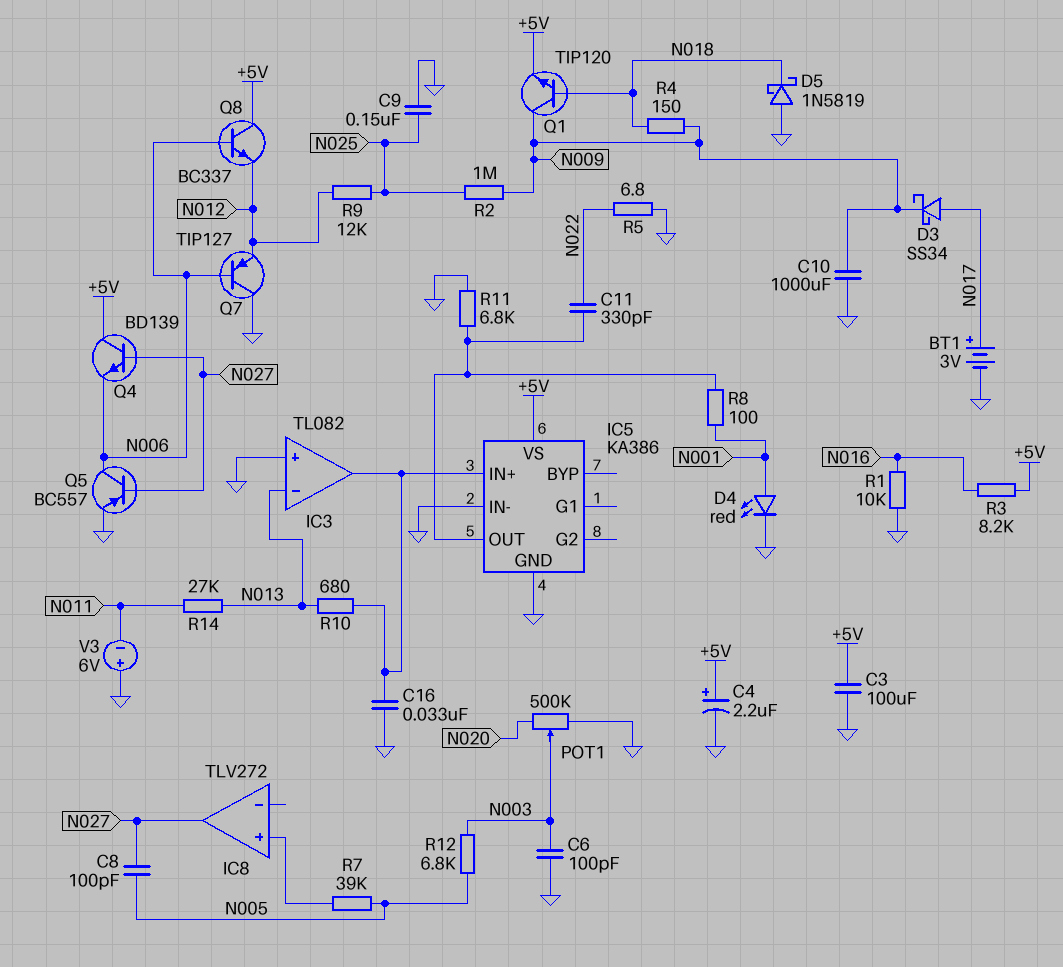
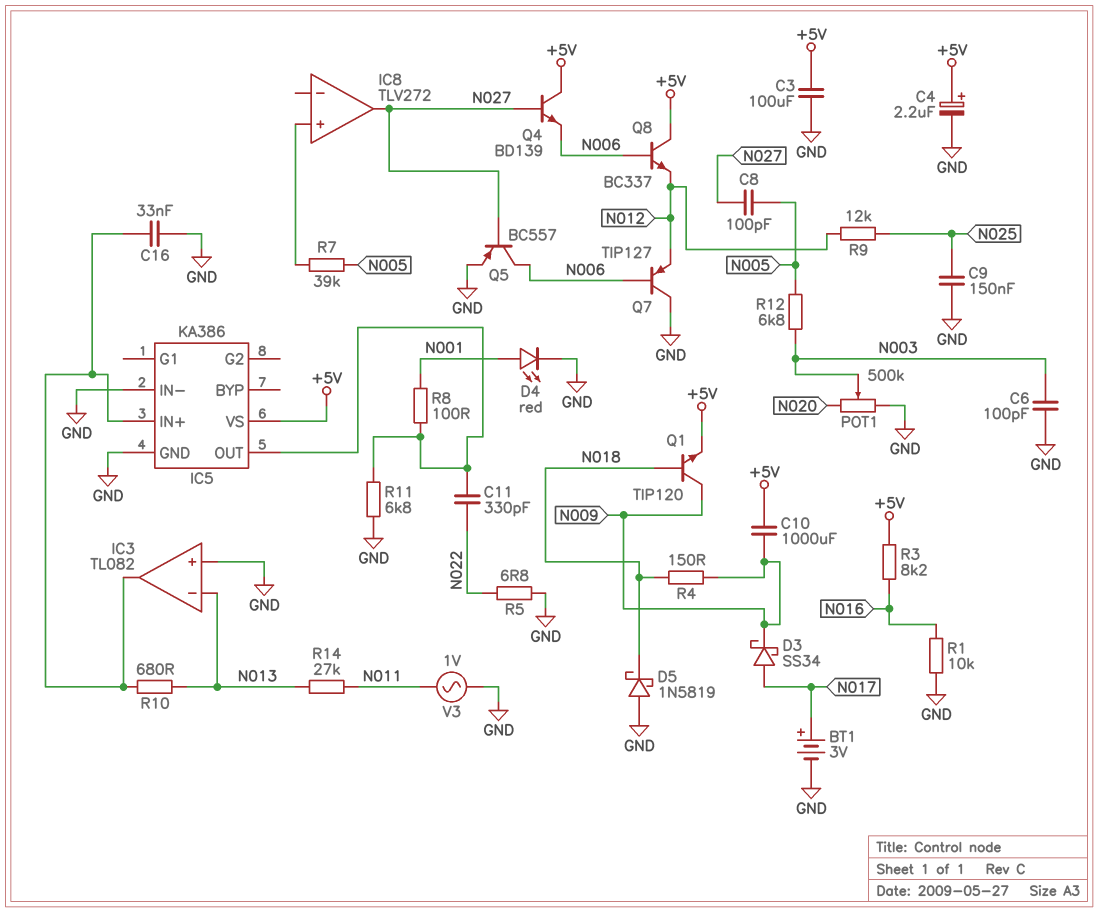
C10: 1000uF (GND, N009) -> 1000uF (+5V, N009)
R2: 1M (N009, N025) -> none
V3: 6V (plus GND, minus N011) -> AC 1V (GND, N011)

